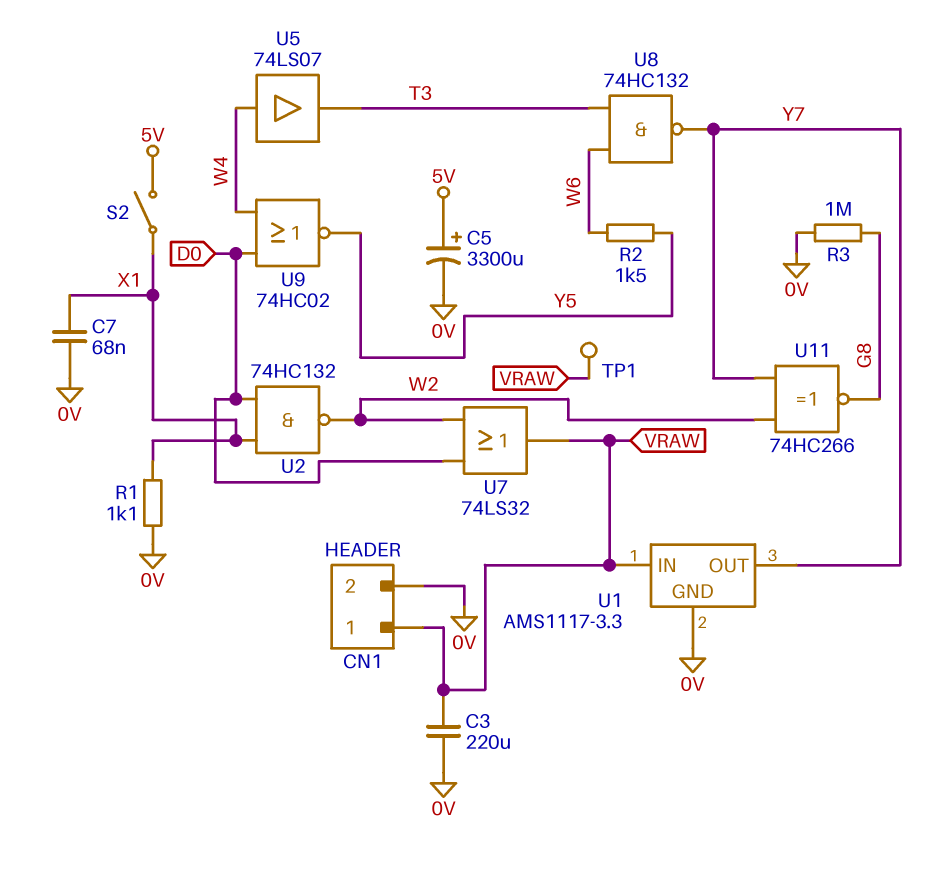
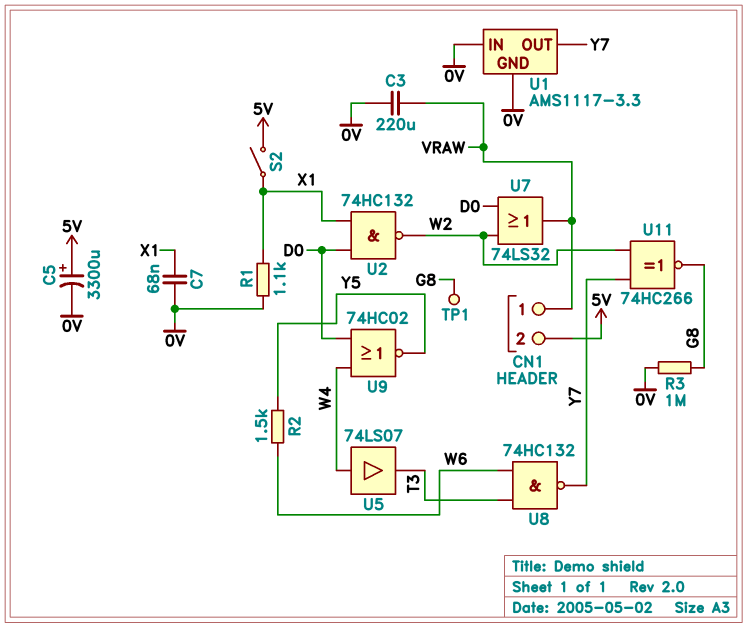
CN1 pin 2: 0V -> 5V
TP1: test point (VRAW) -> test point (G8)
U1 pin IN: VRAW -> 0V

